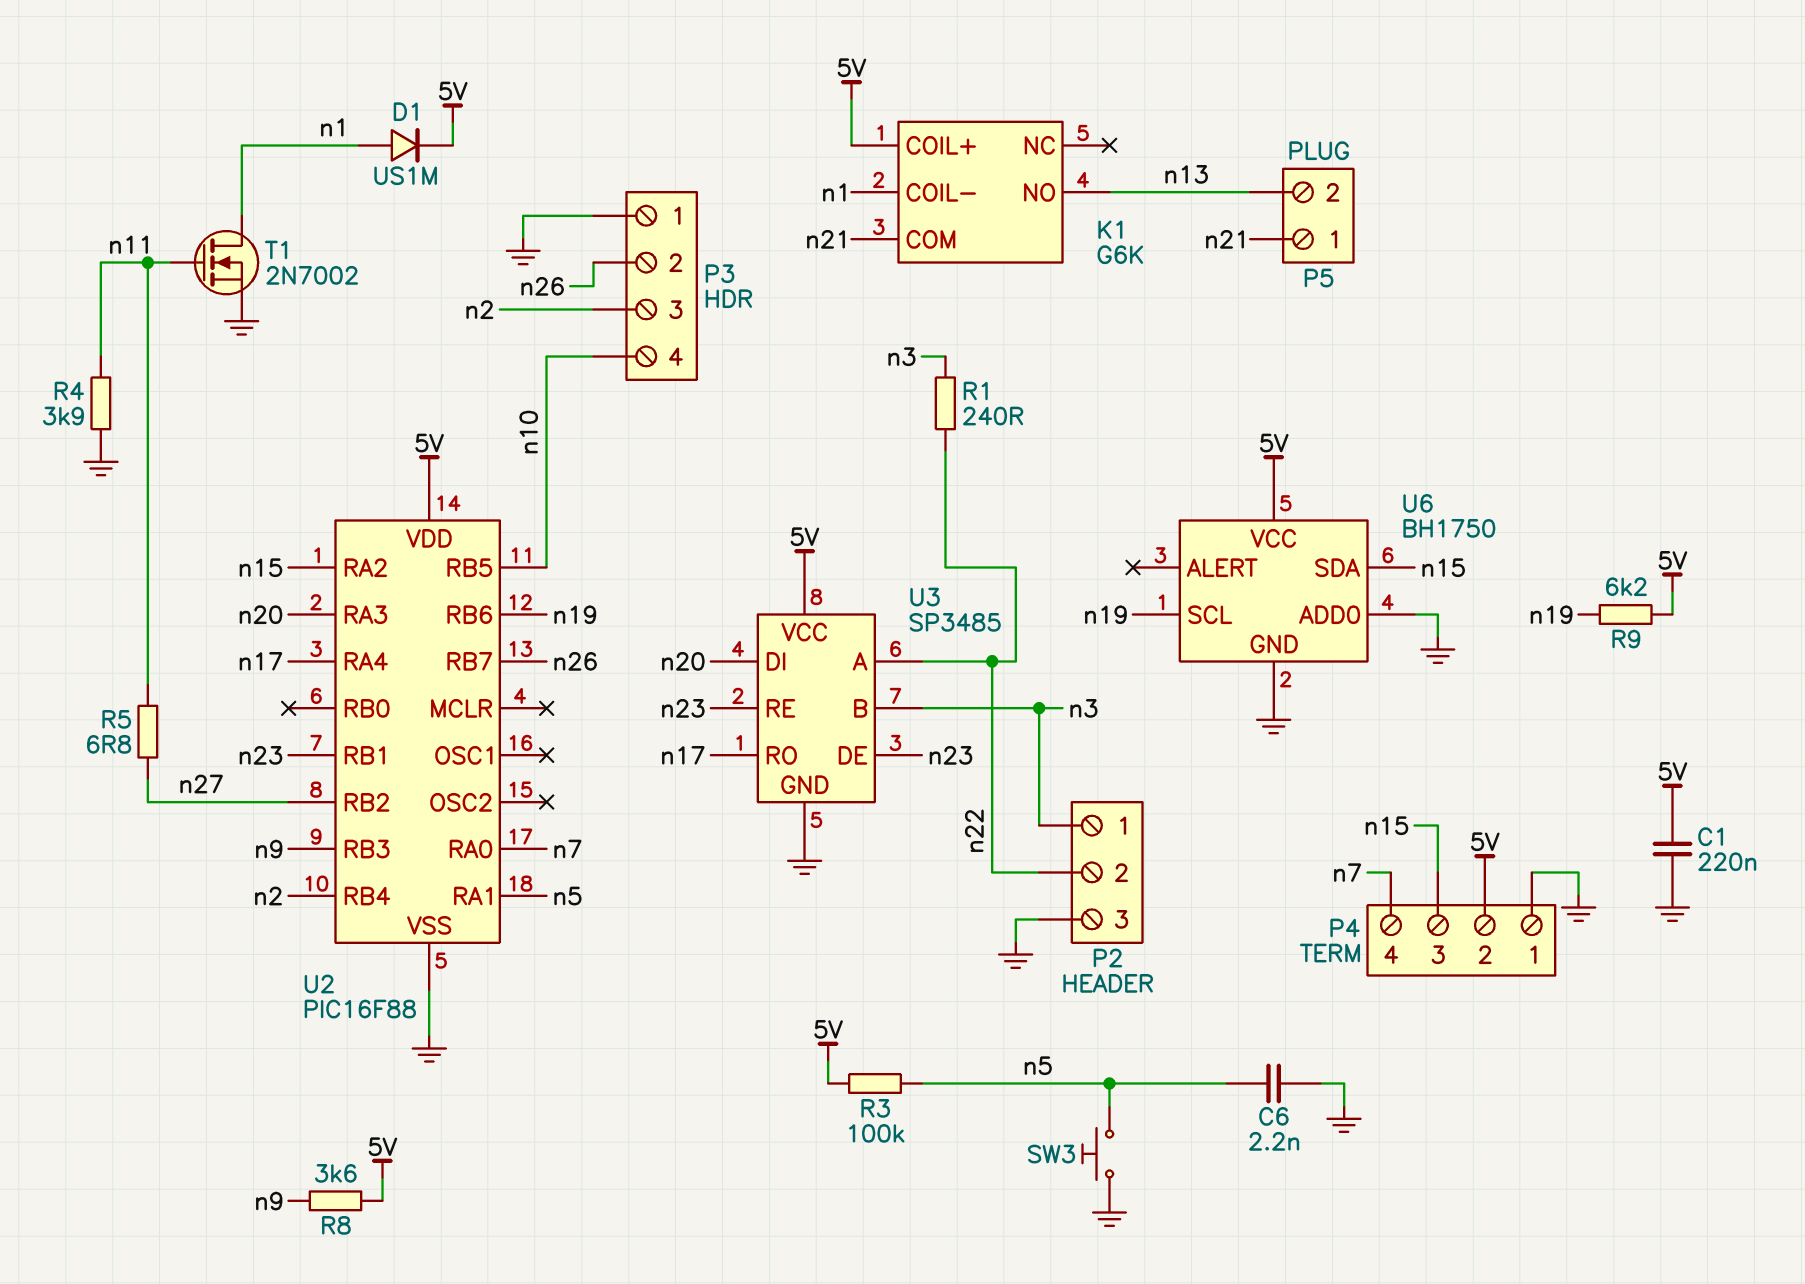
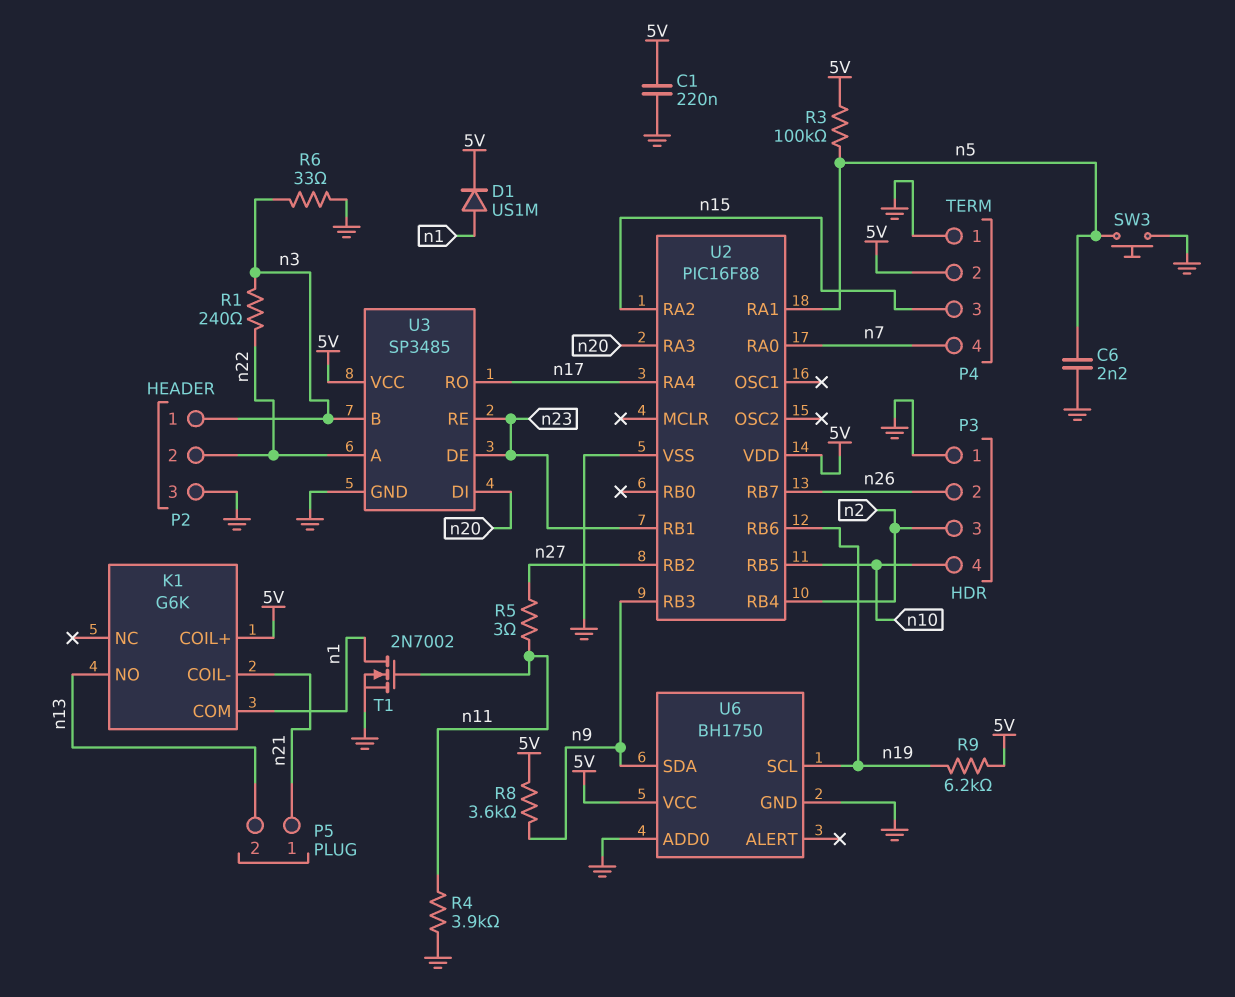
K1 pin COIL-: n1 -> n21
K1 pin COM: n21 -> n1
R5: 6.8 (n11, n27) -> 3 (n11, n27)
R6: none -> 33 (GND, n3)
U6 pin SDA: n15 -> n9

